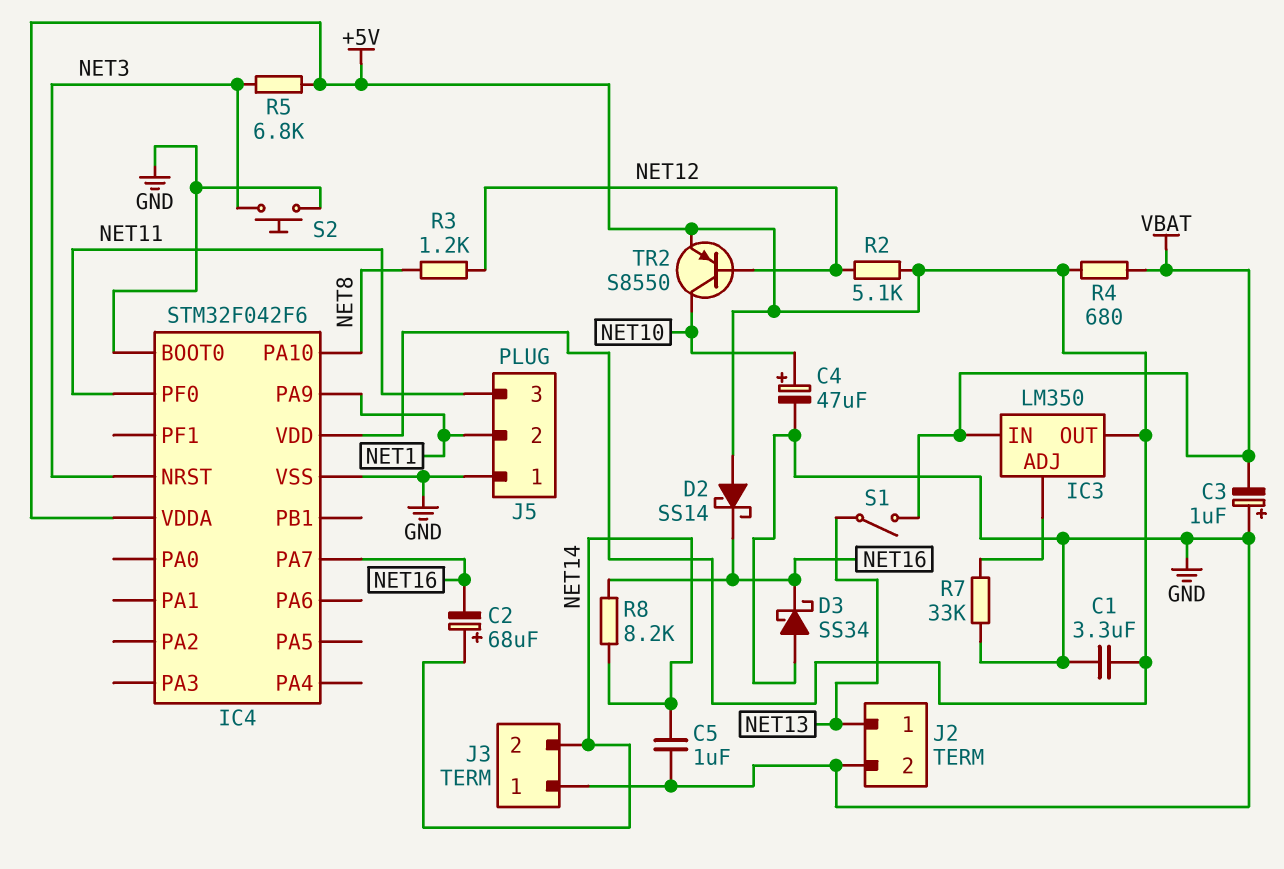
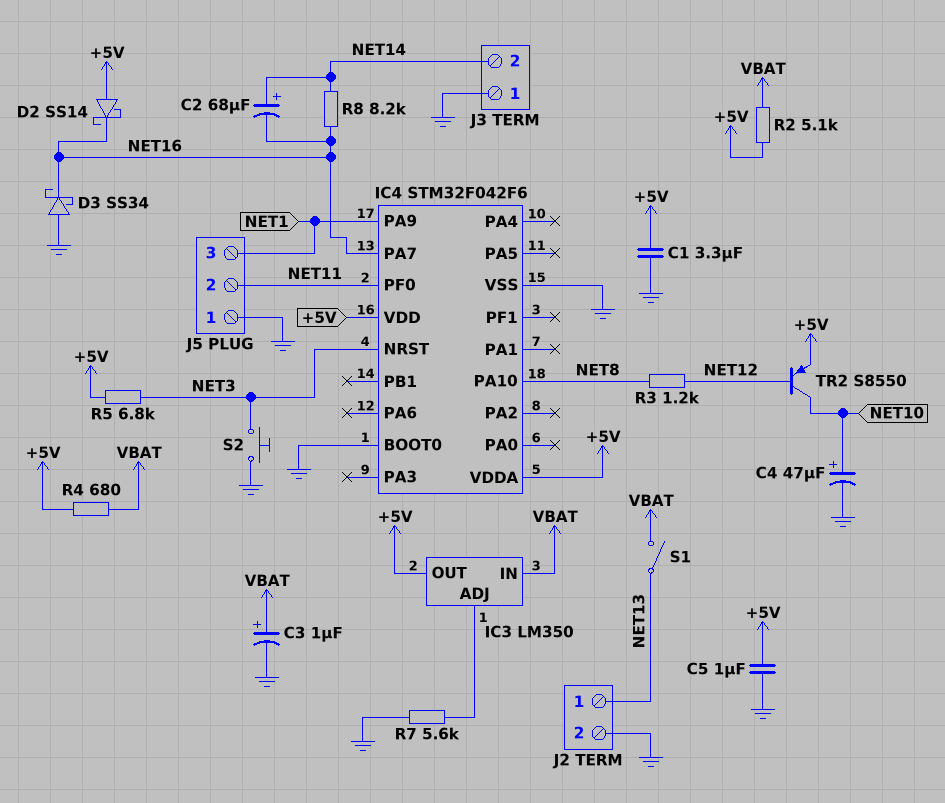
C3: 1uF (plus GND, minus VBAT) -> 1uF (plus VBAT, minus GND)
C5: 1uF (GND, NET14) -> 1uF (+5V, GND)
J5 pin 2: NET1 -> NET11
J5 pin 3: NET11 -> NET1
R2: 5.1k (+5V, NET12) -> 5.1k (+5V, VBAT)
R7: 33k (GND, IC3/ADJ) -> 5.6k (GND, IC3/ADJ)

